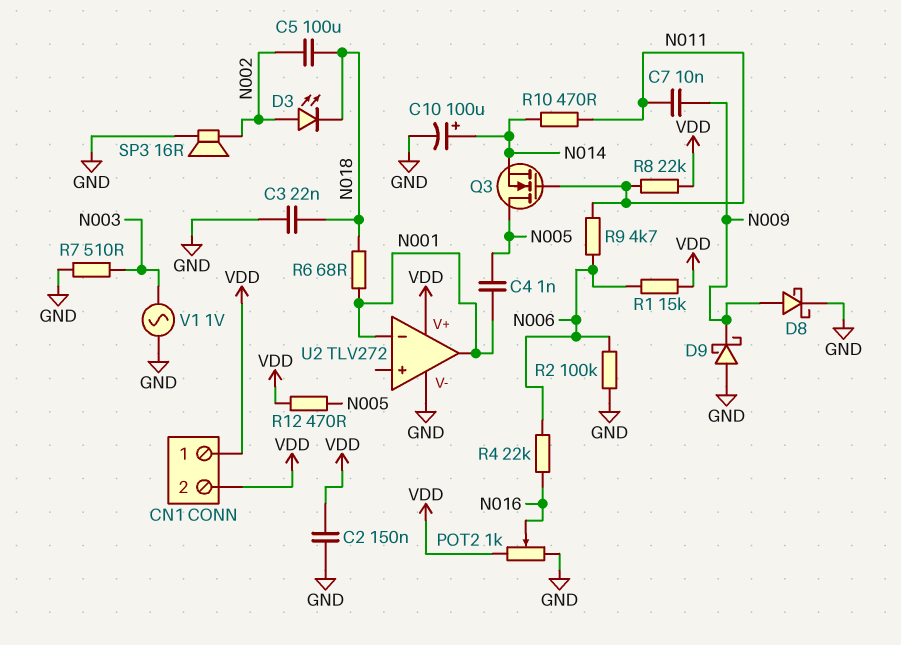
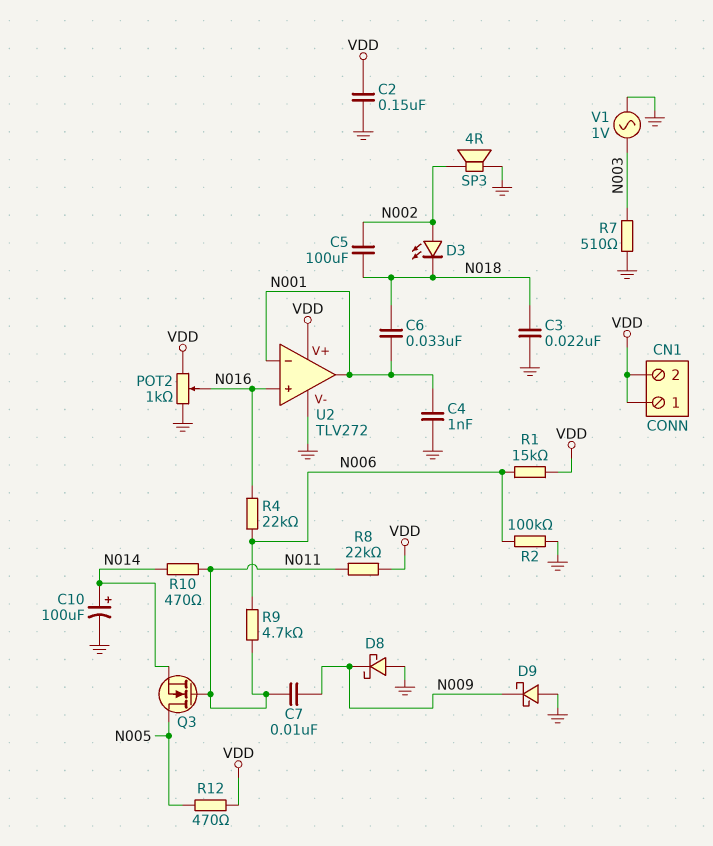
C4: 1nF (N001, N005) -> 1nF (GND, N001)
C6: none -> 33nF (N001, N018)
D8: schottky (A N009, K GND) -> schottky (A GND, K N009)
R6: 68 (N001, N018) -> none
SP3: speaker 16R (GND, N002) -> speaker 4R (GND, N002)
U2 pin in+: none -> N016

